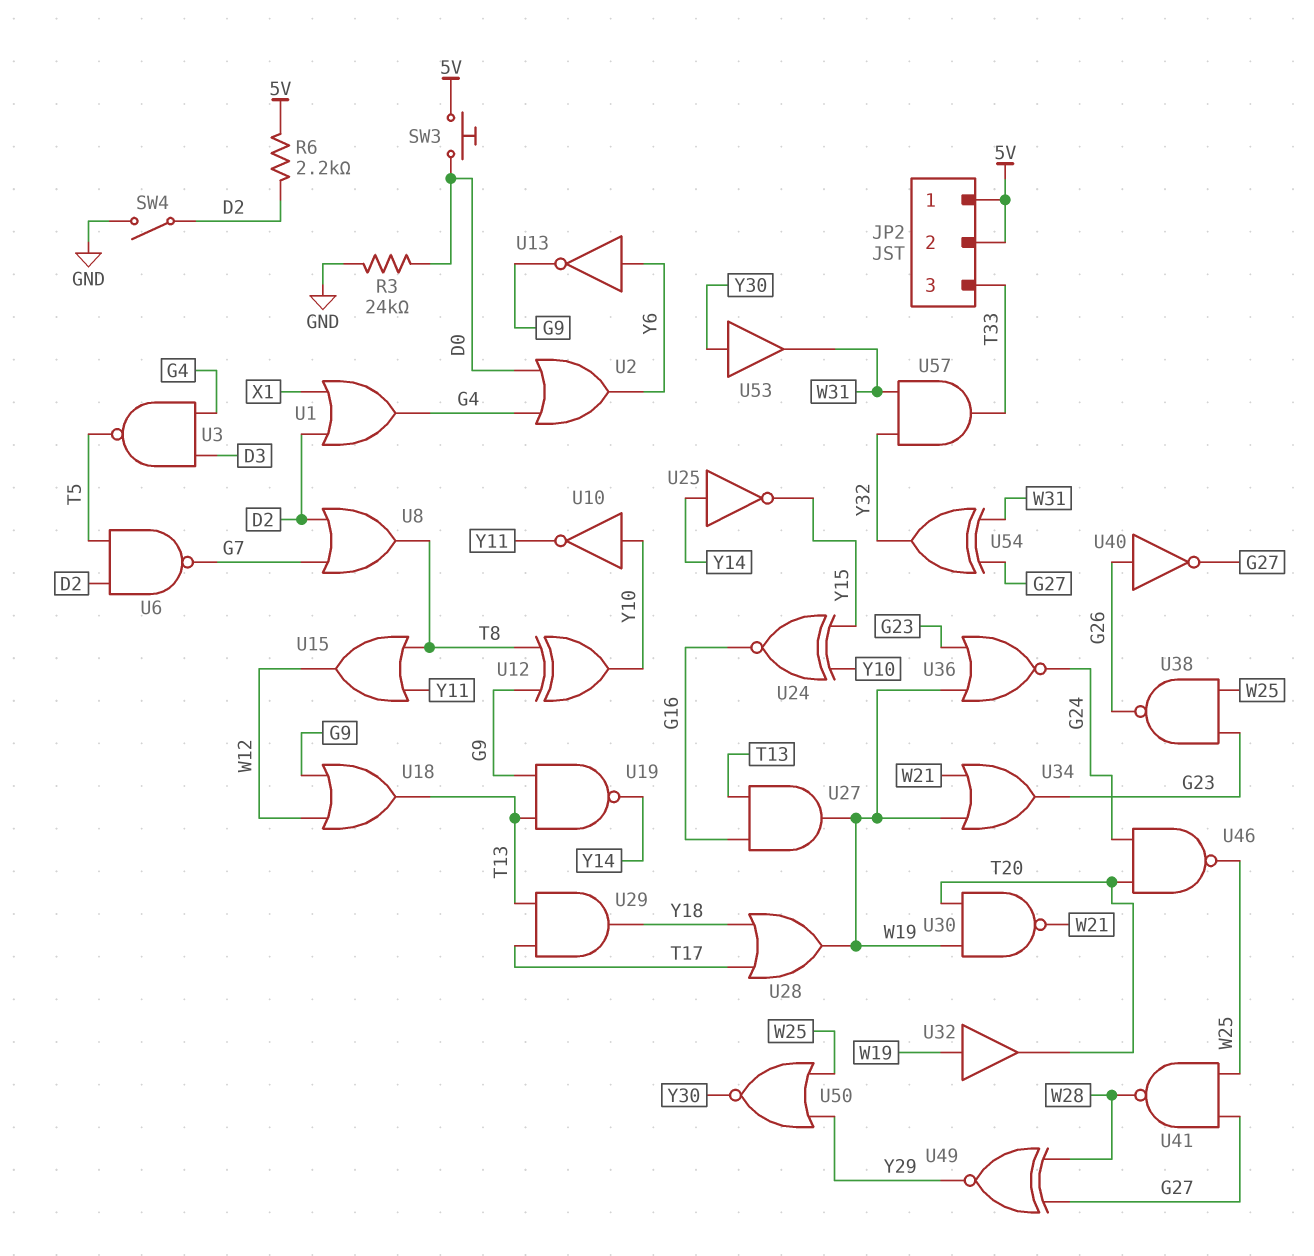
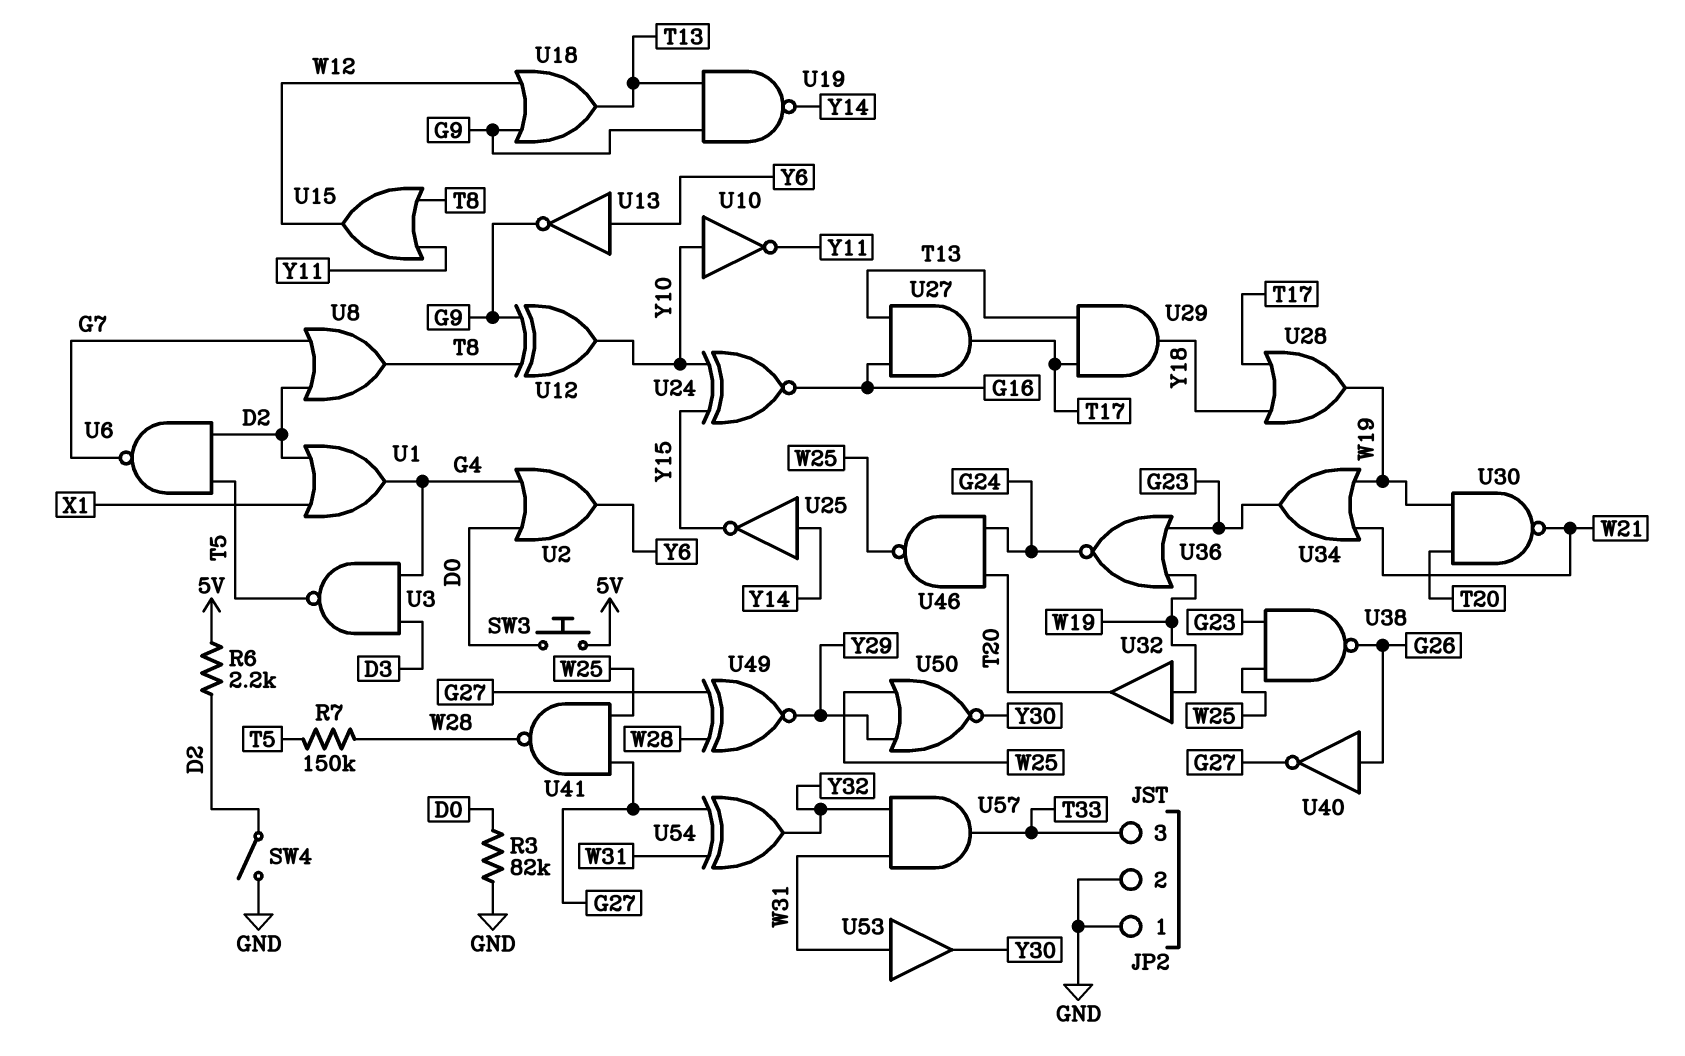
JP2 pin 1: 5V -> GND
JP2 pin 2: 5V -> GND
R3: 24k (D0, GND) -> 82k (D0, GND)
R7: none -> 150k (T5, W28)
U27: AND (in G16, in T13, out W19) -> AND (in G16, in T13, out T17)
U53: buffer (in Y30, out W31) -> buffer (in W31, out Y30)

